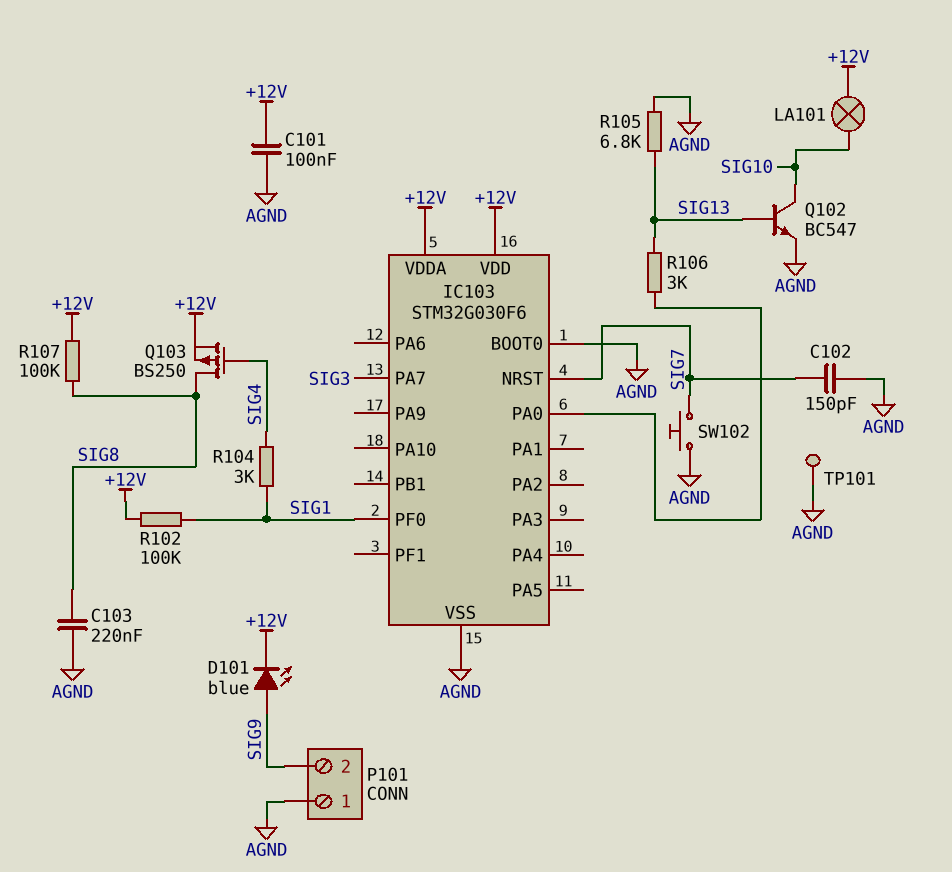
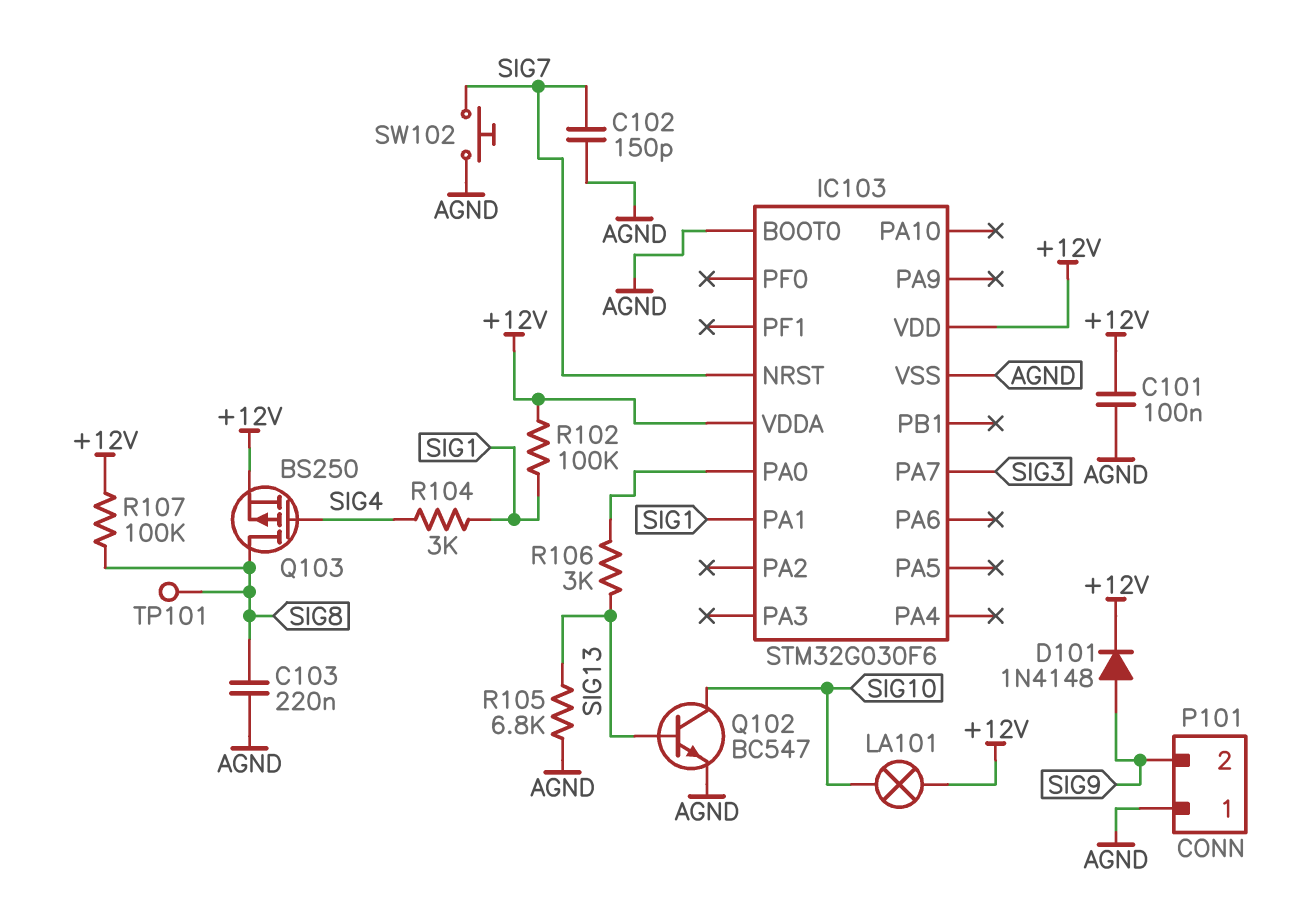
D101: LED blue (A SIG9, K +12V) -> diode 1N4148 (A SIG9, K +12V)
IC103 pin PA1: none -> SIG1
IC103 pin PF0: SIG1 -> none
TP101: test point (AGND) -> test point (SIG8)

